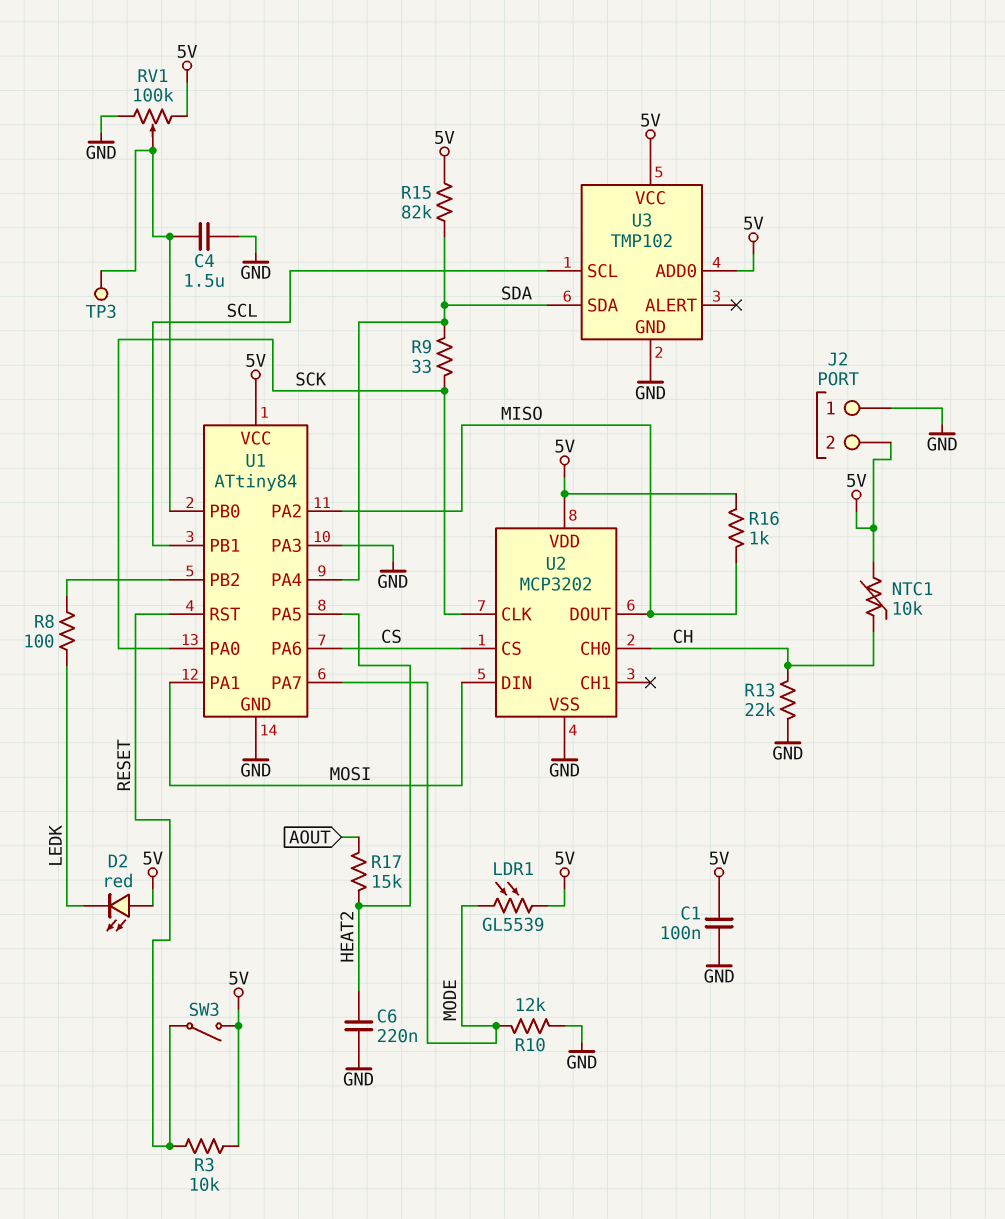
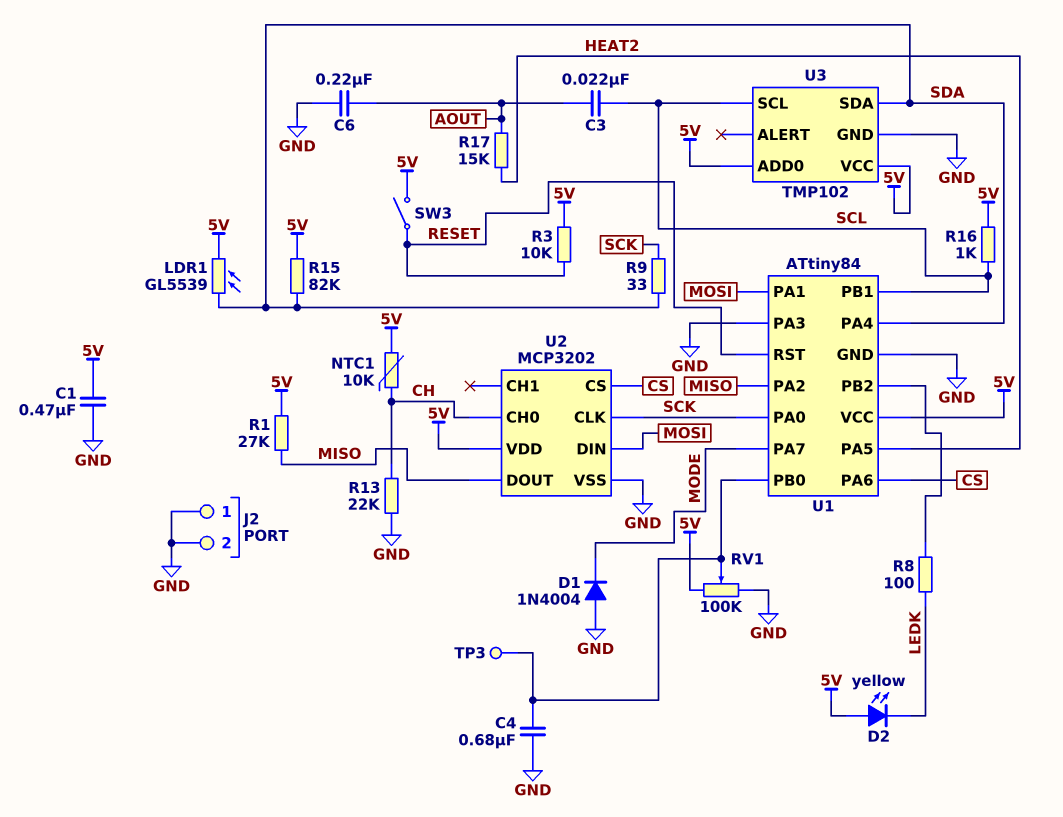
C1: 100nF (5V, GND) -> 470nF (5V, GND)
C3: none -> 22nF (AOUT, SCL)
C4: 1.5uF (GND, U1/PB0) -> 680nF (GND, U1/PB0)
C6: 220nF (GND, HEAT2) -> 220nF (AOUT, GND)
D1: none -> diode 1N4004 (A GND, K MODE)
D2: LED red (A 5V, K LEDK) -> LED yellow (A 5V, K LEDK)
J2 pin 2: 5V -> GND
LDR1: GL5539 (5V, MODE) -> GL5539 (5V, SDA)
R1: none -> 27k (5V, MISO)
R10: 12k (GND, MODE) -> none
R16: 1k (5V, MISO) -> 1k (5V, SCL)

